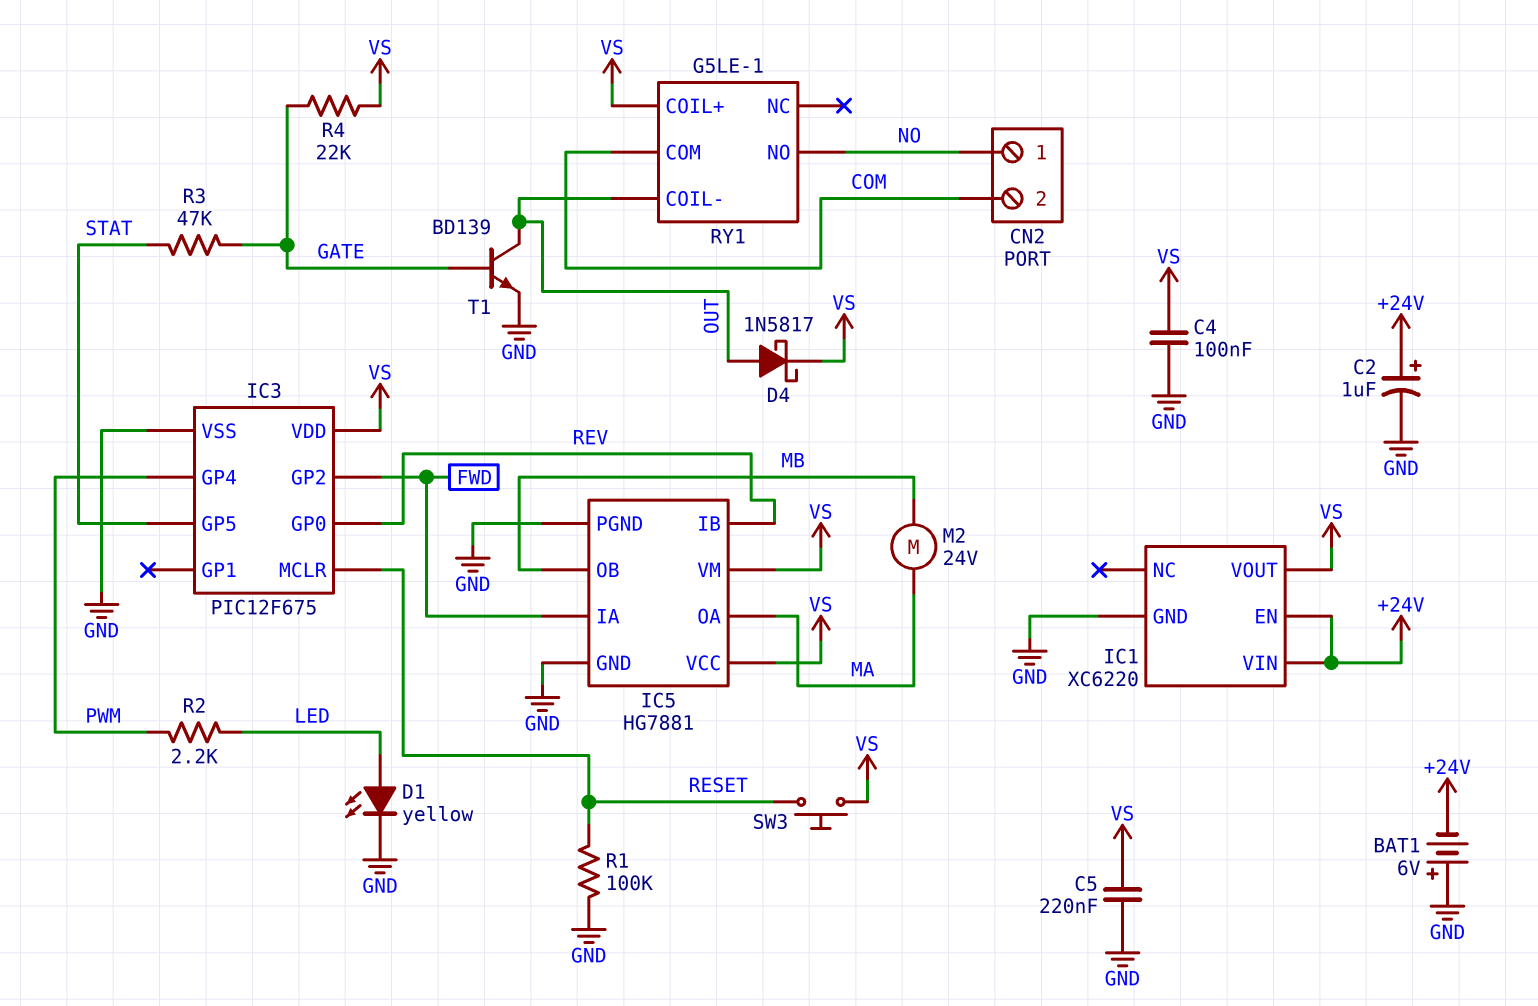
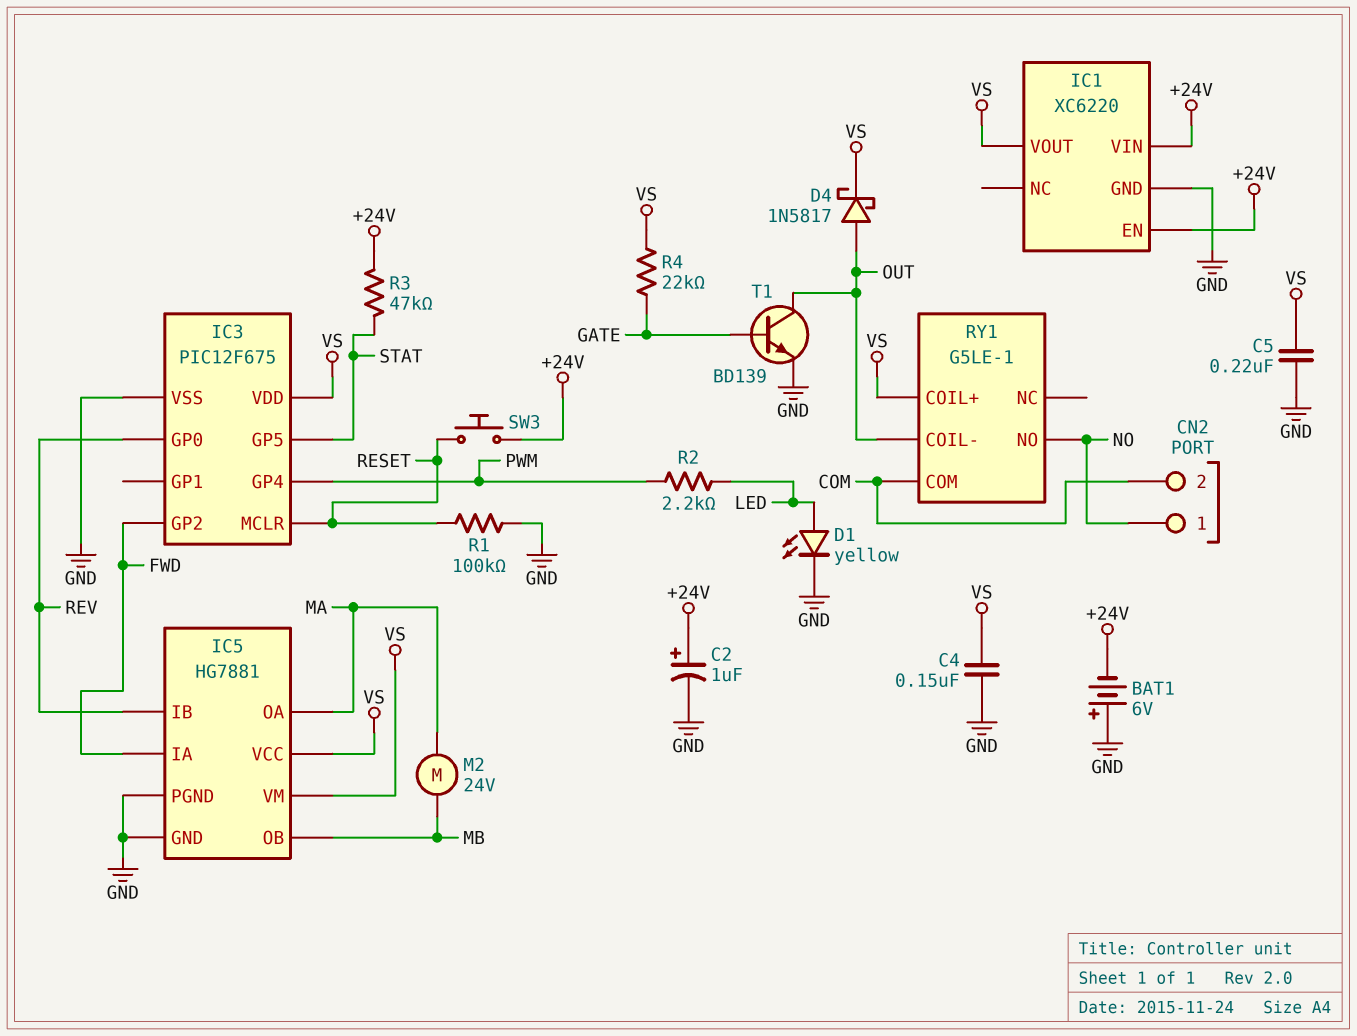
C4: 100nF (GND, VS) -> 150nF (GND, VS)
R3: 47k (GATE, STAT) -> 47k (+24V, STAT)
SW3: button (RESET, VS) -> button (+24V, RESET)

